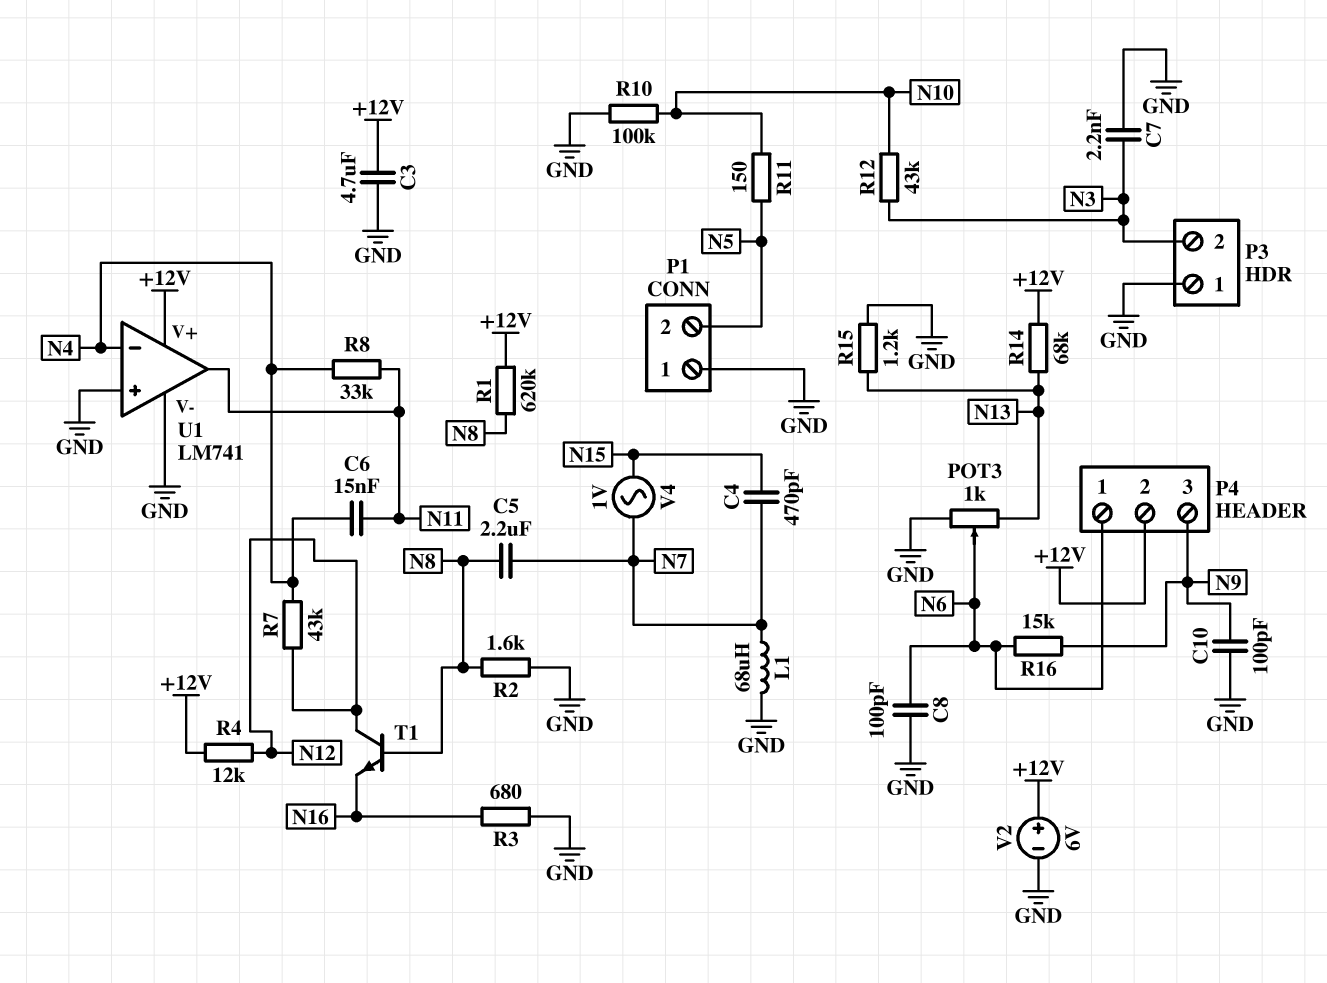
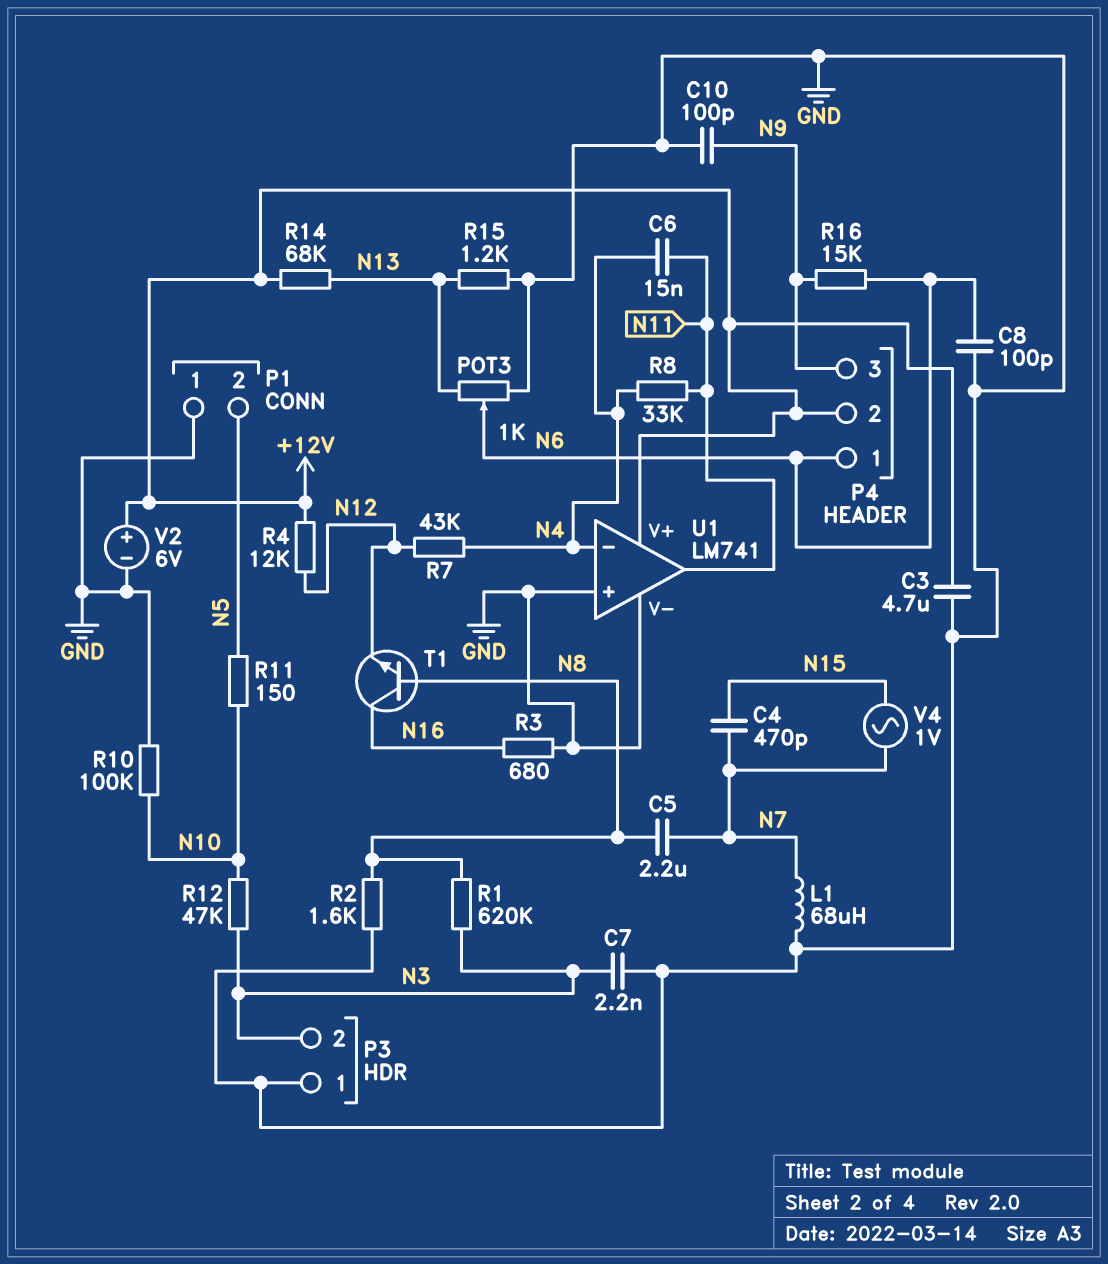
R1: 620k (+12V, N8) -> 620k (N3, N8)
R12: 43k (N3, N10) -> 47k (N3, N10)
T1: NPN (B N8, C N12, E N16) -> NPN (B N8, C N16, E N12)

